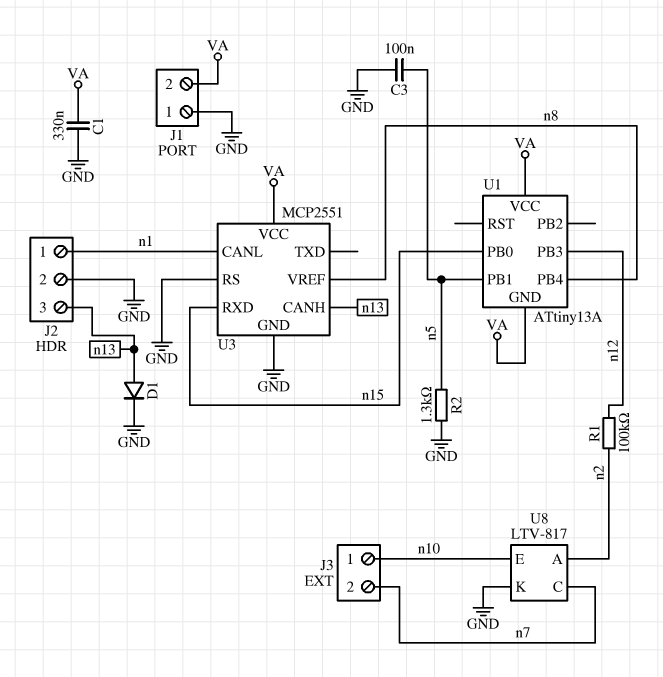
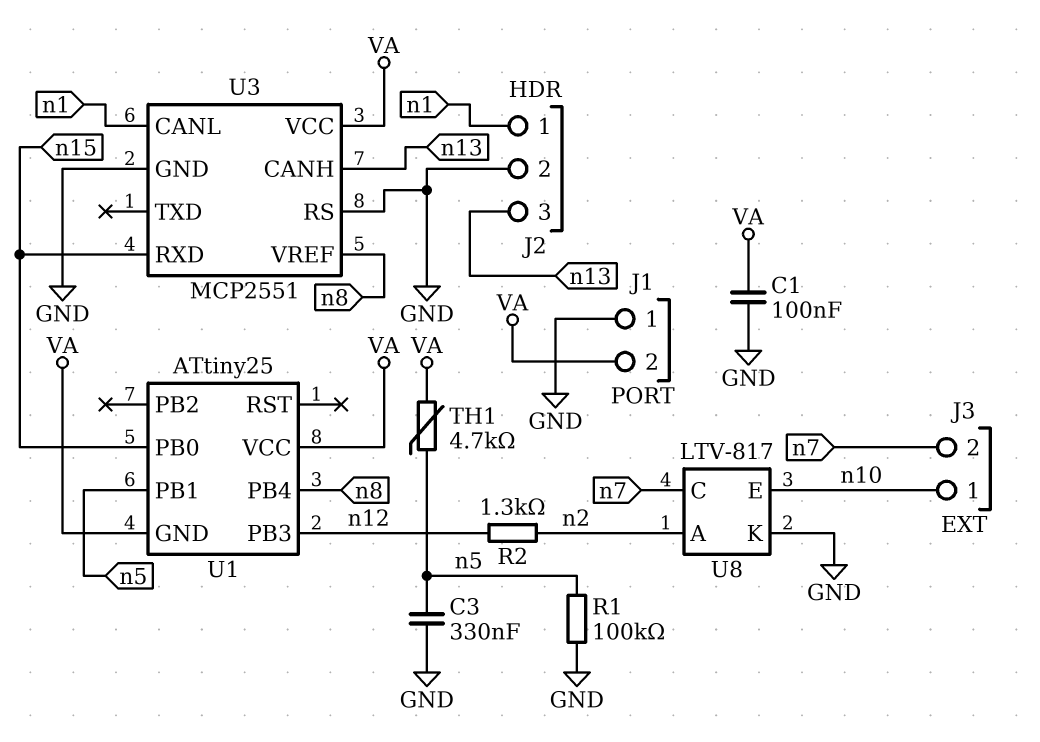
C1: 330nF (GND, VA) -> 100nF (GND, VA)
C3: 100nF (GND, n5) -> 330nF (GND, n5)
D1: diode (A n13, K GND) -> none
R1: 100k (n2, n12) -> 100k (GND, n5)
R2: 1.3k (GND, n5) -> 1.3k (n2, n12)
TH1: none -> 4.7k (VA, n5)
U1: ATtiny13A -> ATtiny25

